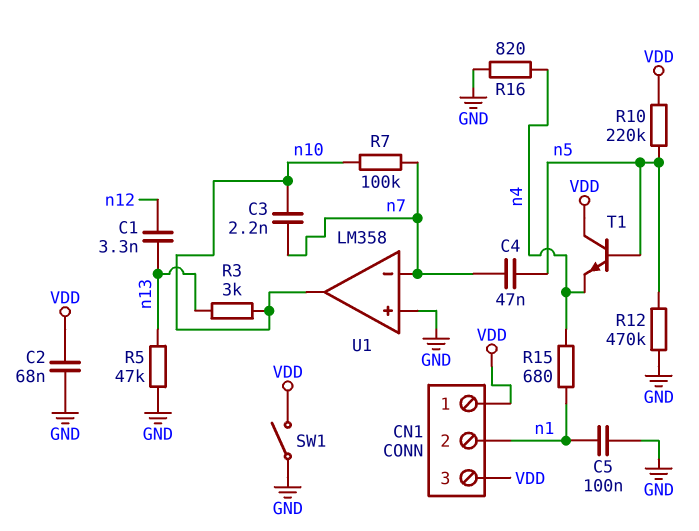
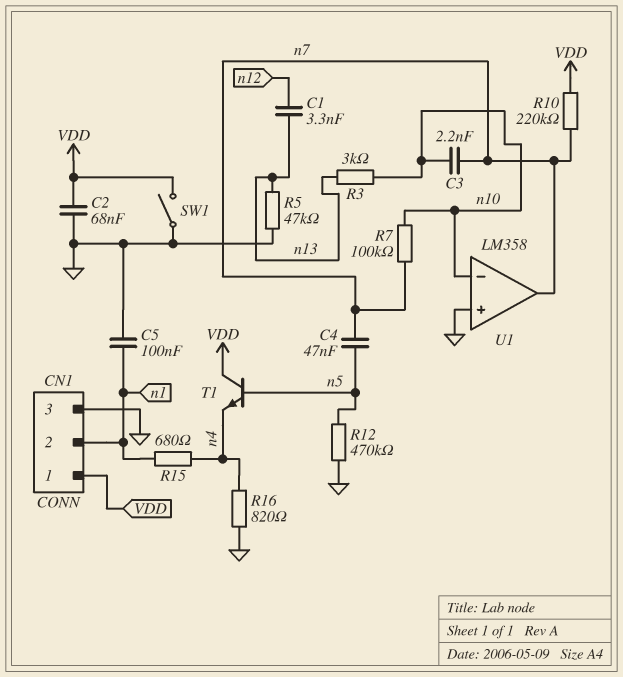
CN1 pin 3: VDD -> GND
R10: 220k (VDD, n5) -> 220k (VDD, n7)
U1 pin in-: n7 -> n10
U1 pin out: n10 -> n7

